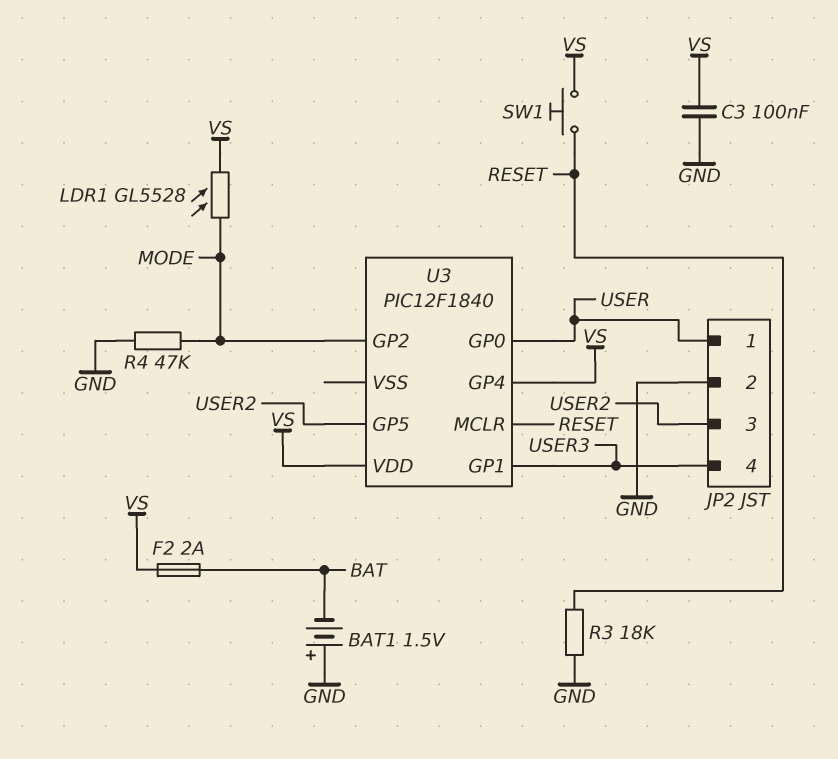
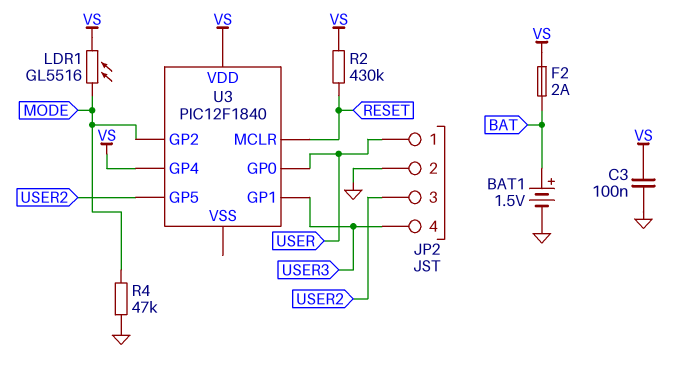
BAT1: 1.5V (plus GND, minus BAT) -> 1.5V (plus BAT, minus GND)
LDR1: GL5528 (MODE, VS) -> GL5516 (MODE, VS)
R2: none -> 430k (RESET, VS)
R3: 18k (GND, RESET) -> none
SW1: button (RESET, VS) -> none

